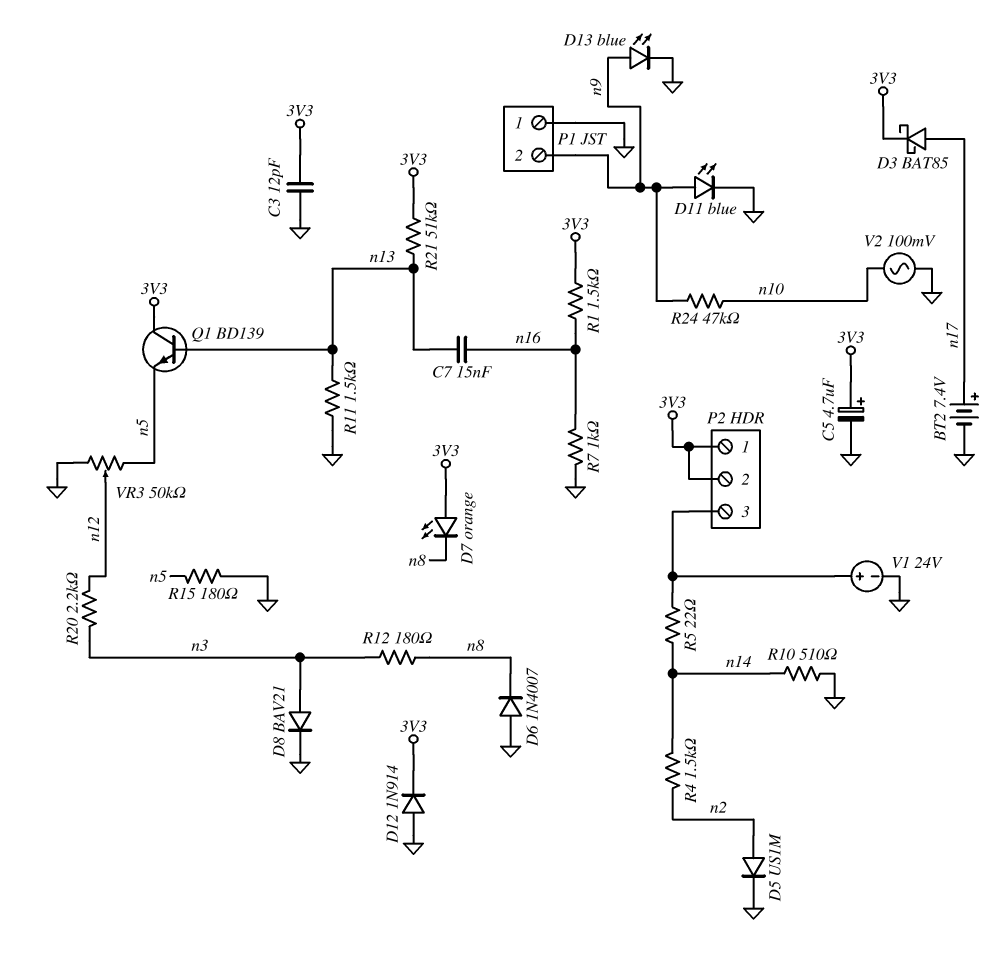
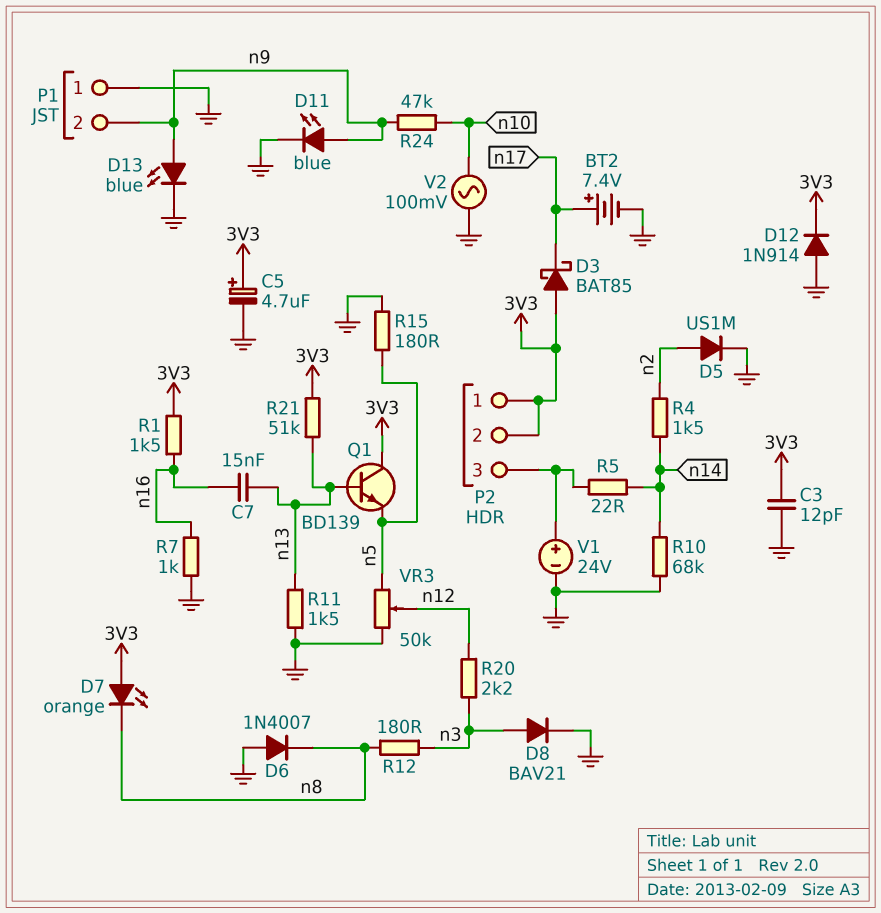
D3: schottky BAT85 (A n17, K 3V3) -> schottky BAT85 (A 3V3, K n17)
R10: 510 (GND, n14) -> 68k (GND, n14)

